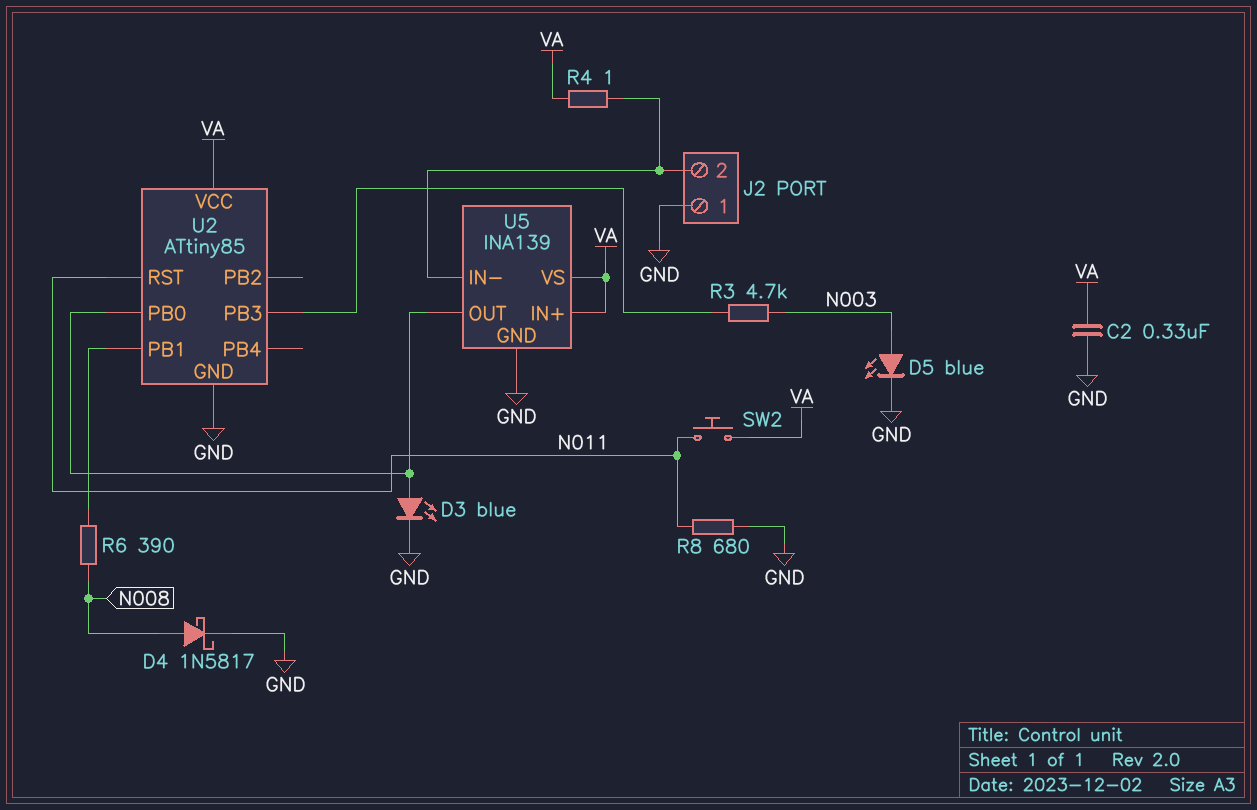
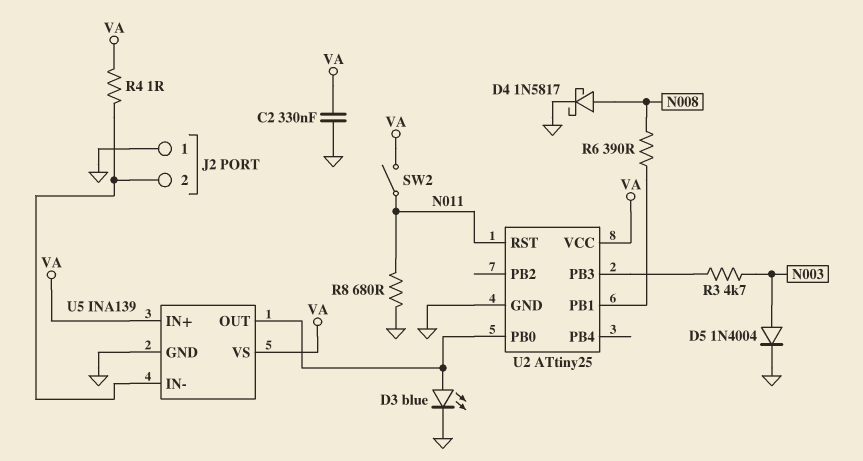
D5: LED blue (A N003, K GND) -> diode 1N4004 (A N003, K GND)
SW2: button (N011, VA) -> switch (N011, VA)
U2: ATtiny85 -> ATtiny25

